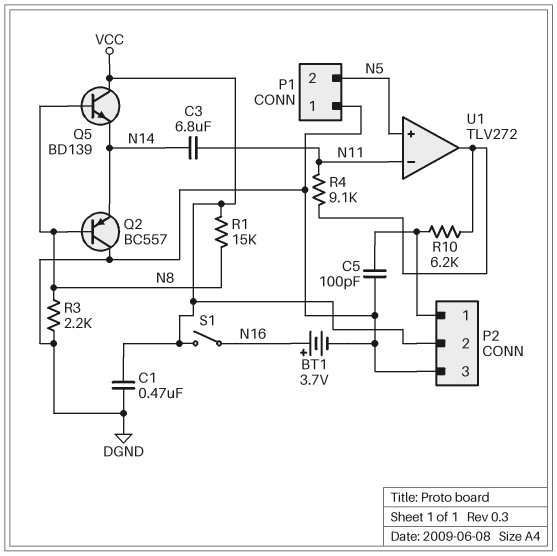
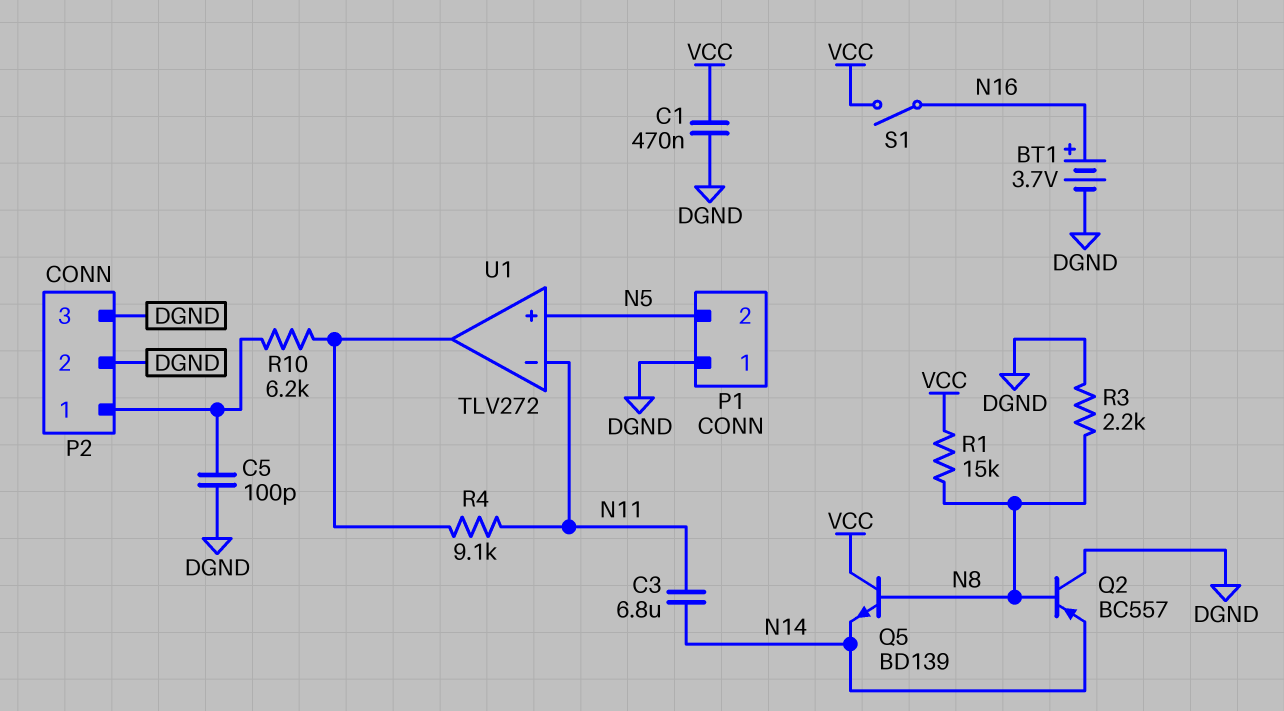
P2 pin 2: VCC -> DGND

